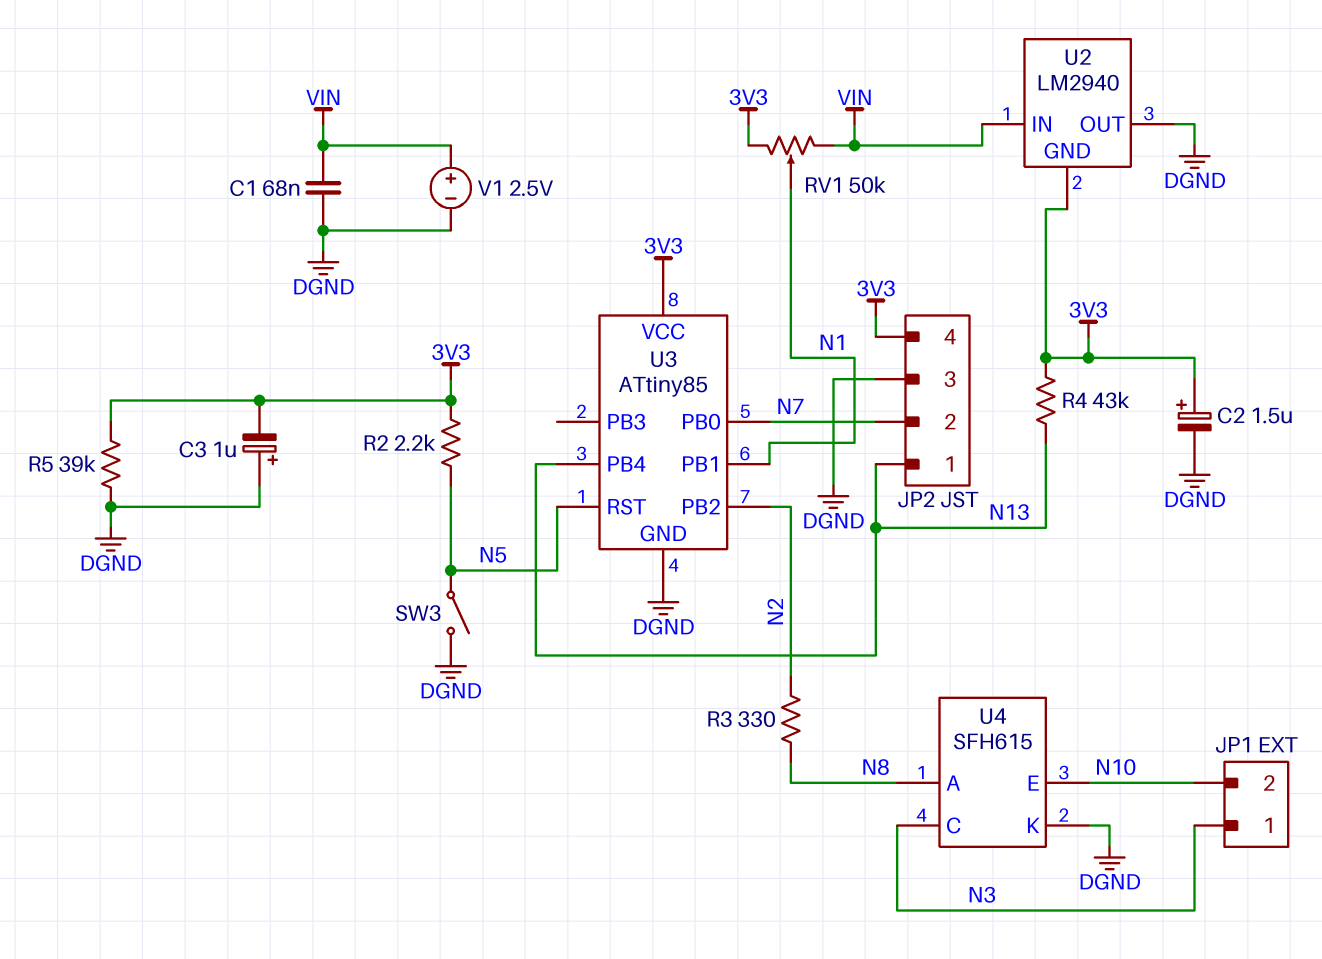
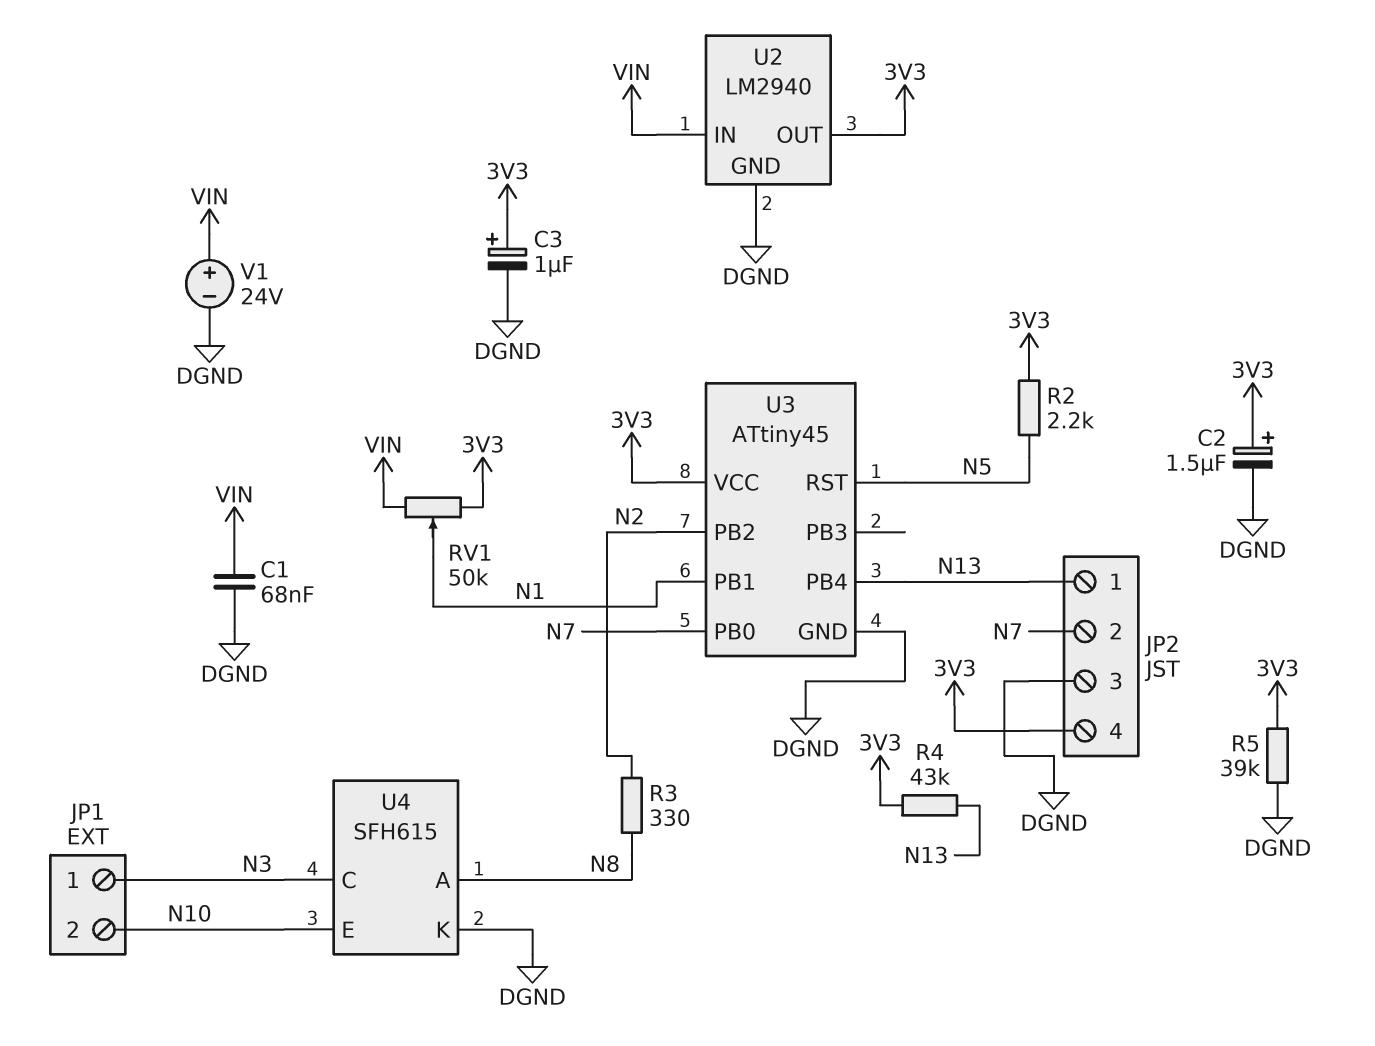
C3: 1uF (plus DGND, minus 3V3) -> 1uF (plus 3V3, minus DGND)
SW3: switch (DGND, N5) -> none
U2 pin GND: 3V3 -> DGND
U2 pin OUT: DGND -> 3V3
U3: ATtiny85 -> ATtiny45
V1: 2.5V (plus VIN, minus DGND) -> 24V (plus VIN, minus DGND)

